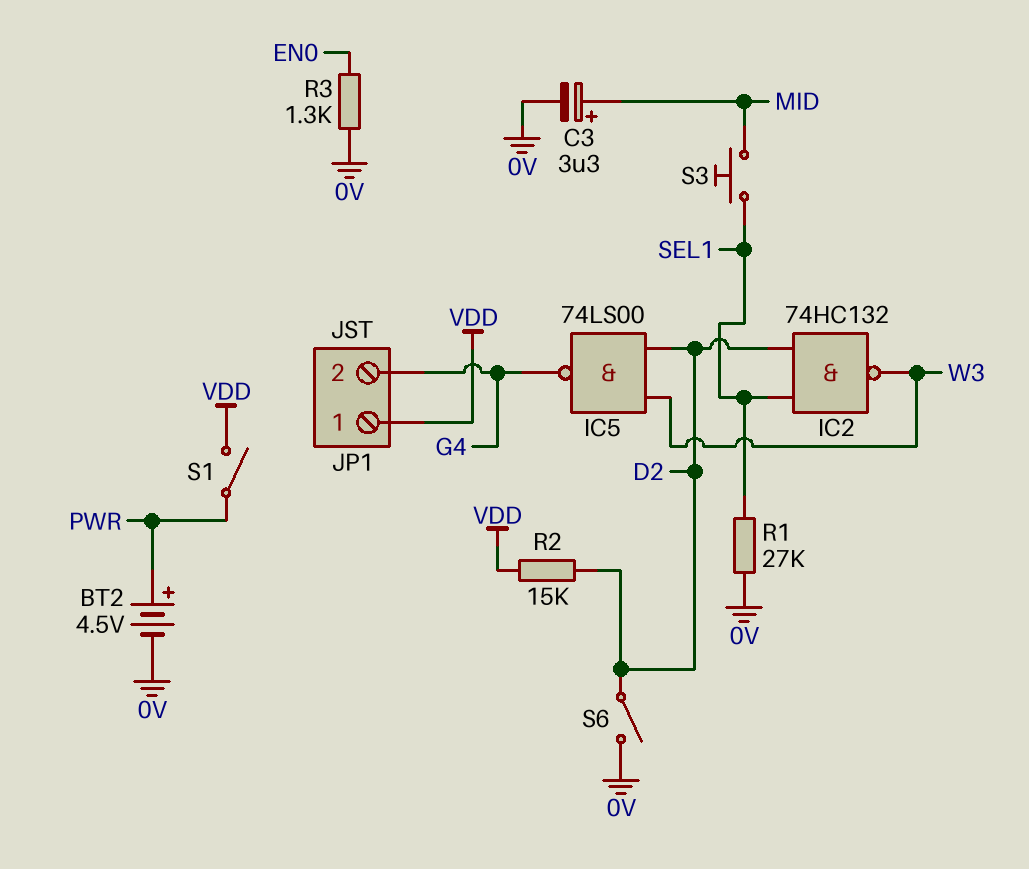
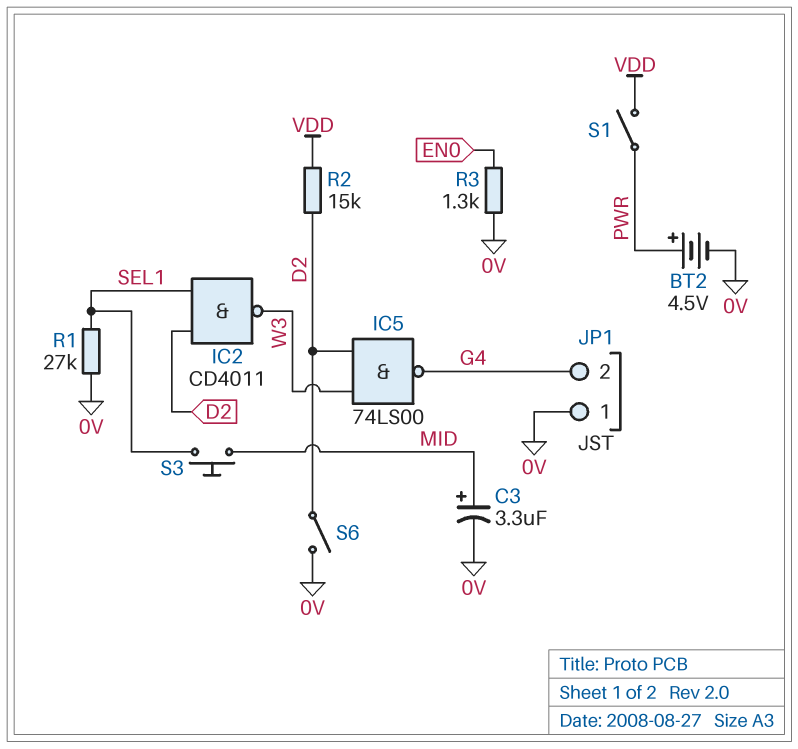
IC2: NAND 74HC132 (in D2, in SEL1, out W3) -> NAND CD4011 (in D2, in SEL1, out W3)
JP1 pin 1: VDD -> 0V

